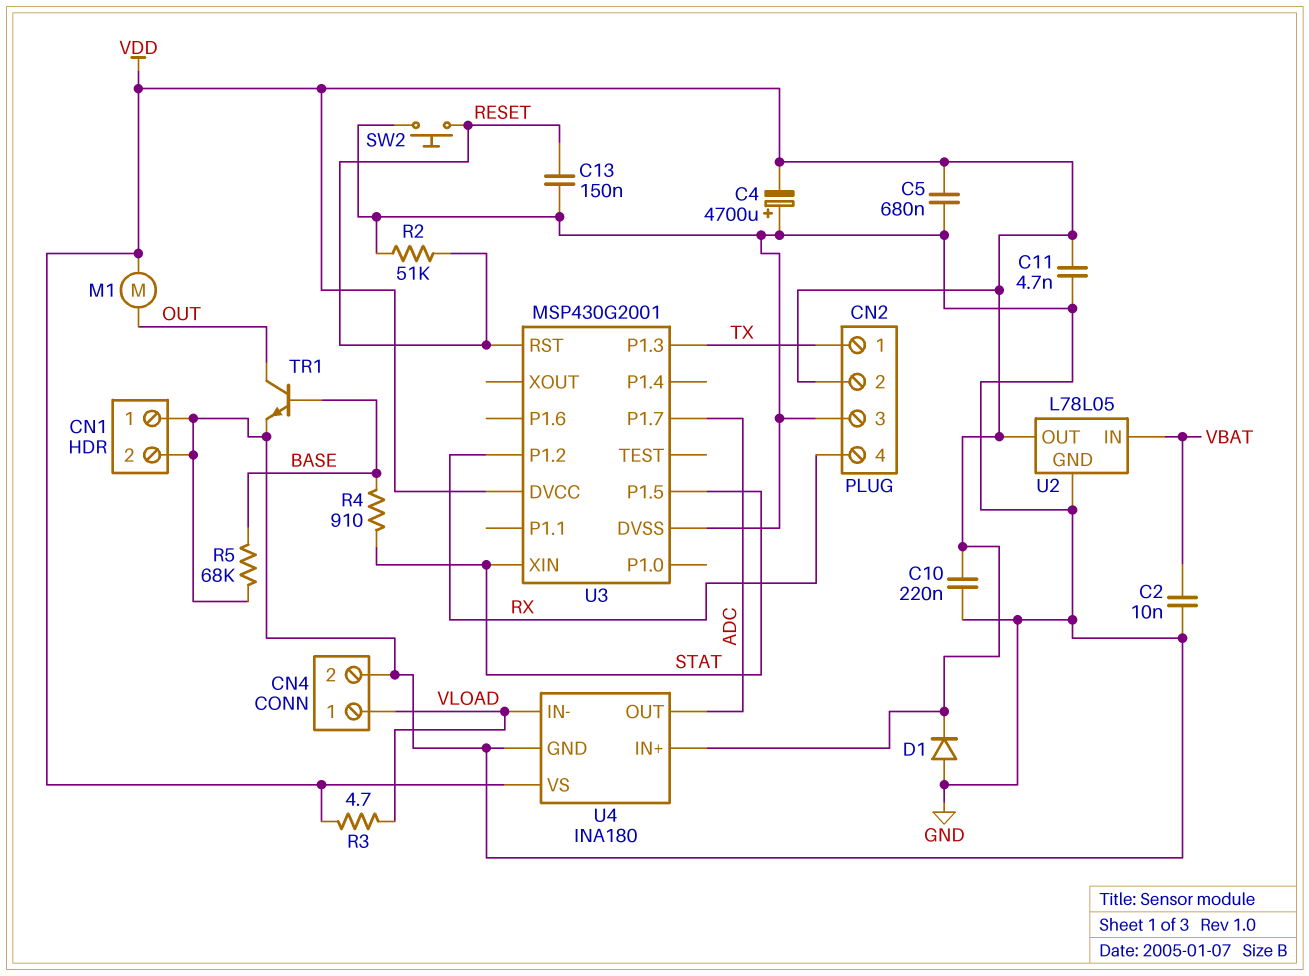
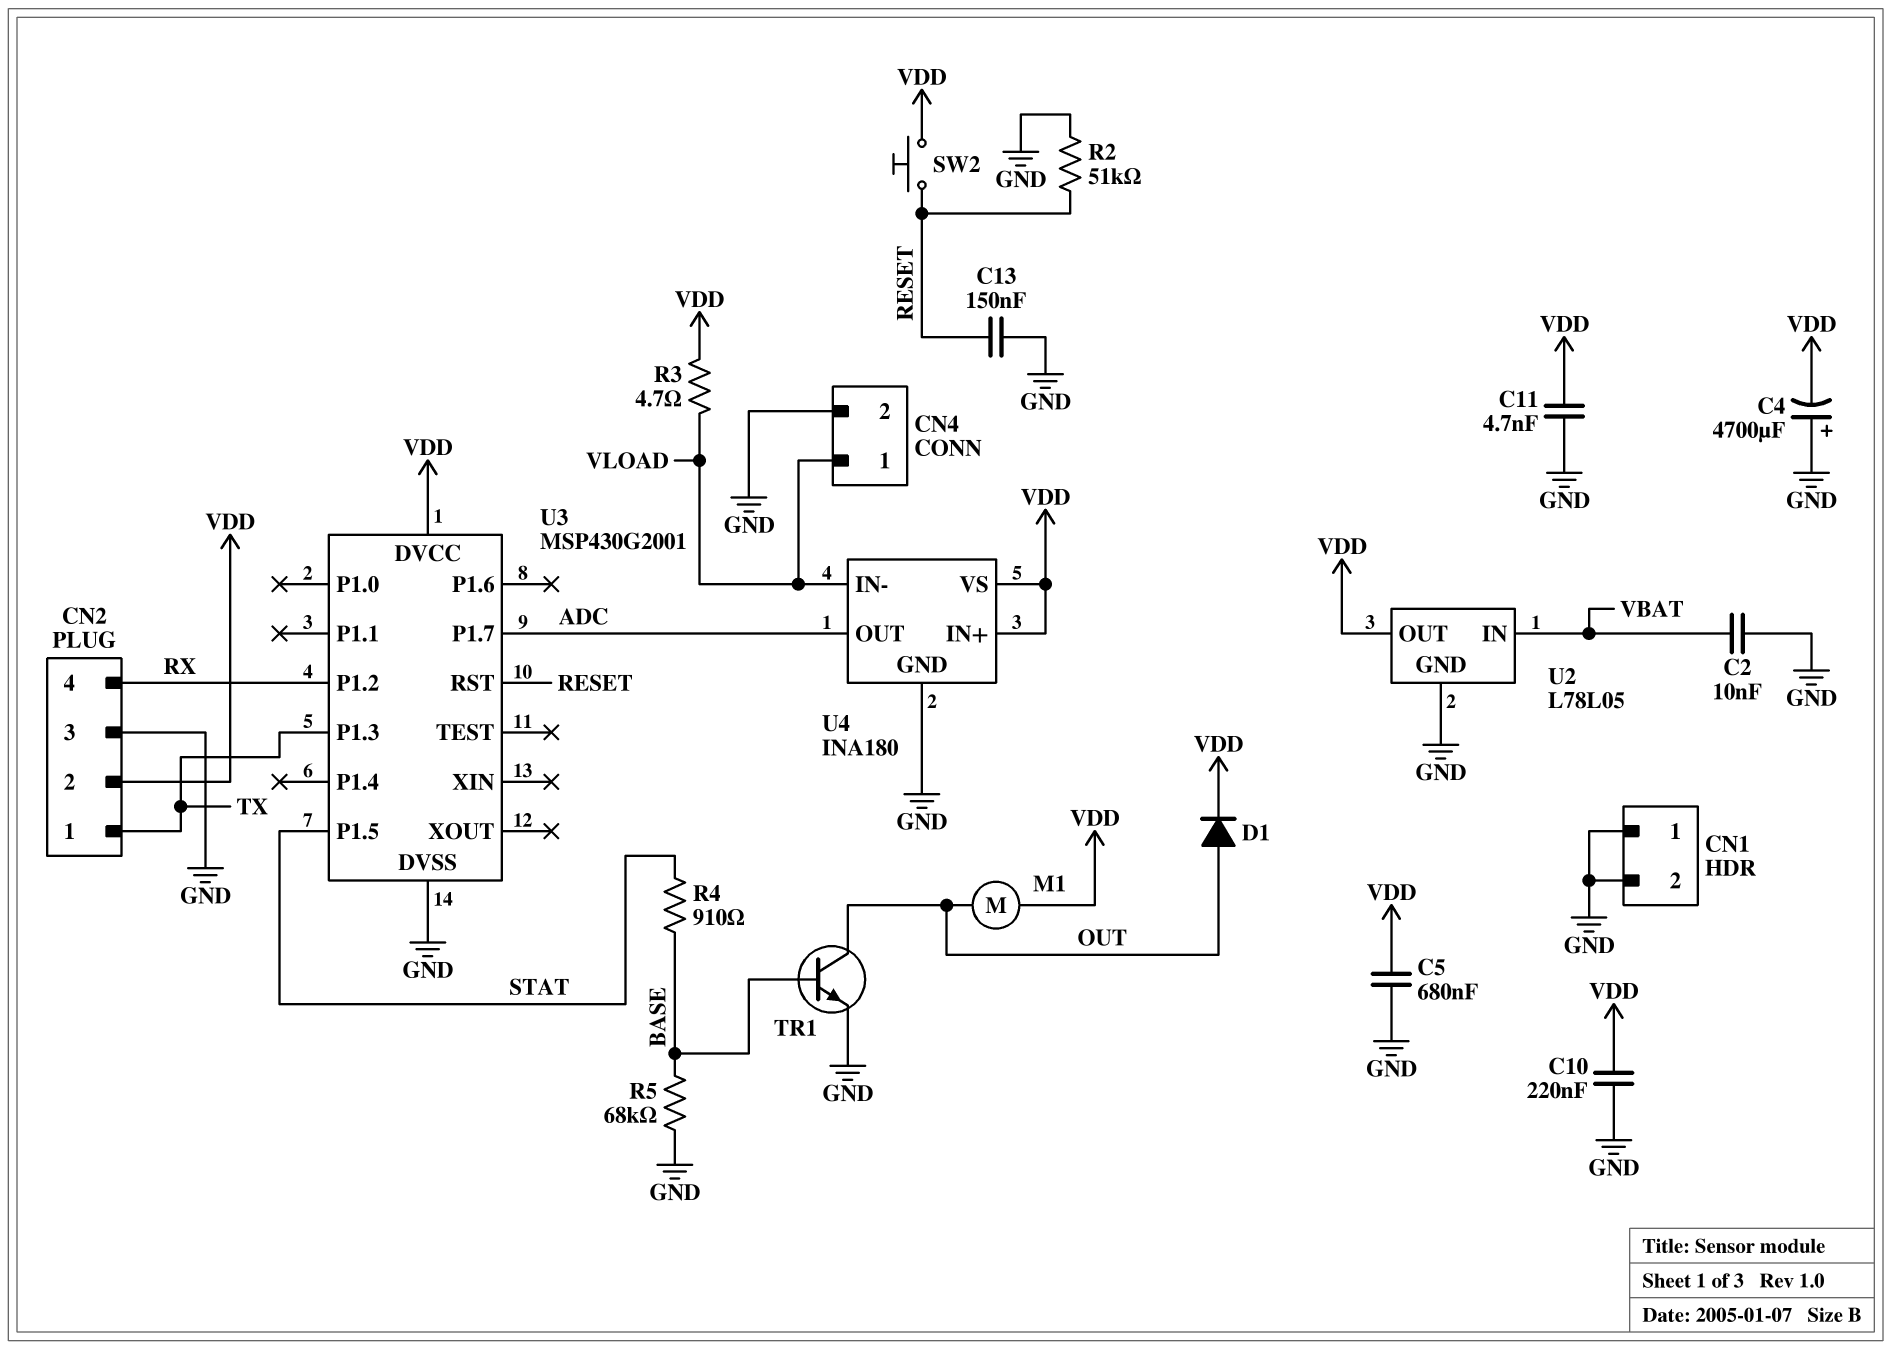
D1: diode (A GND, K VDD) -> diode (A OUT, K VDD)
SW2: button (GND, RESET) -> button (RESET, VDD)
U3 pin XIN: STAT -> none

